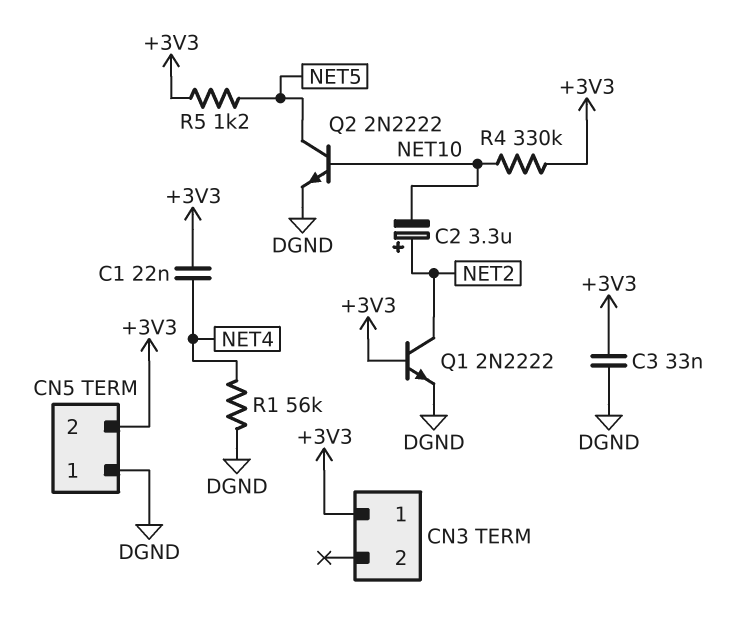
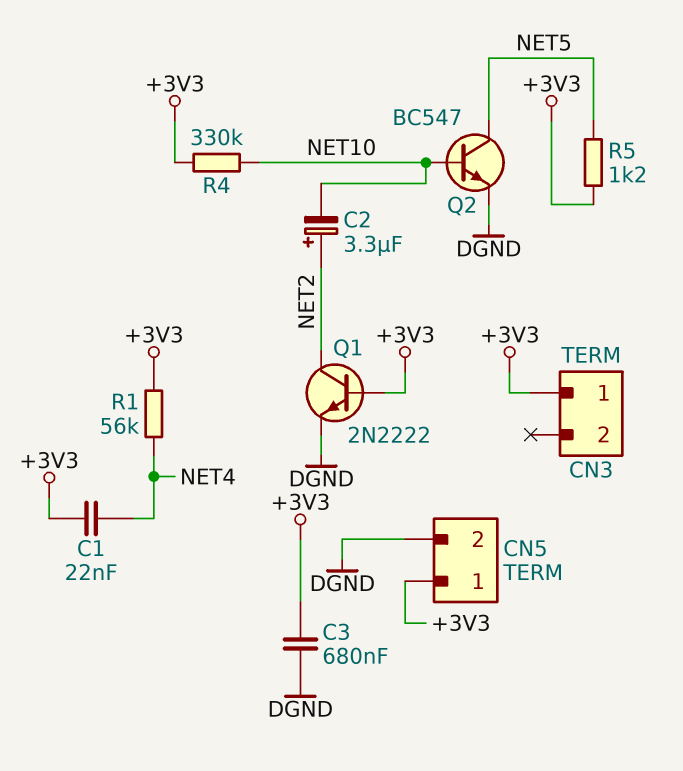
C3: 33nF (+3V3, DGND) -> 680nF (+3V3, DGND)
CN5 pin 1: DGND -> +3V3
CN5 pin 2: +3V3 -> DGND
Q2: NPN 2N2222 (B NET10, C NET5, E DGND) -> NPN BC547 (B NET10, C NET5, E DGND)
R1: 56k (DGND, NET4) -> 56k (+3V3, NET4)

